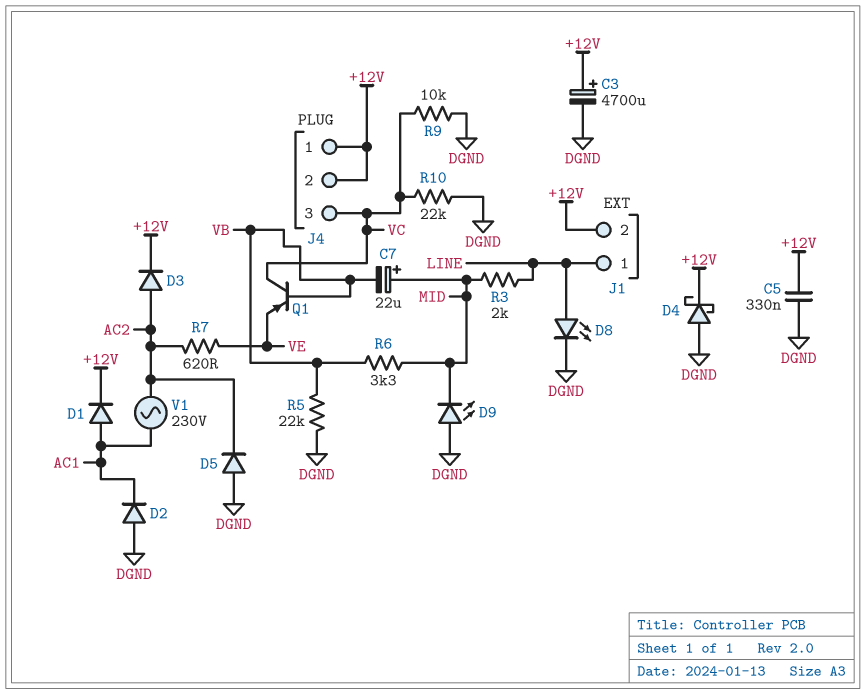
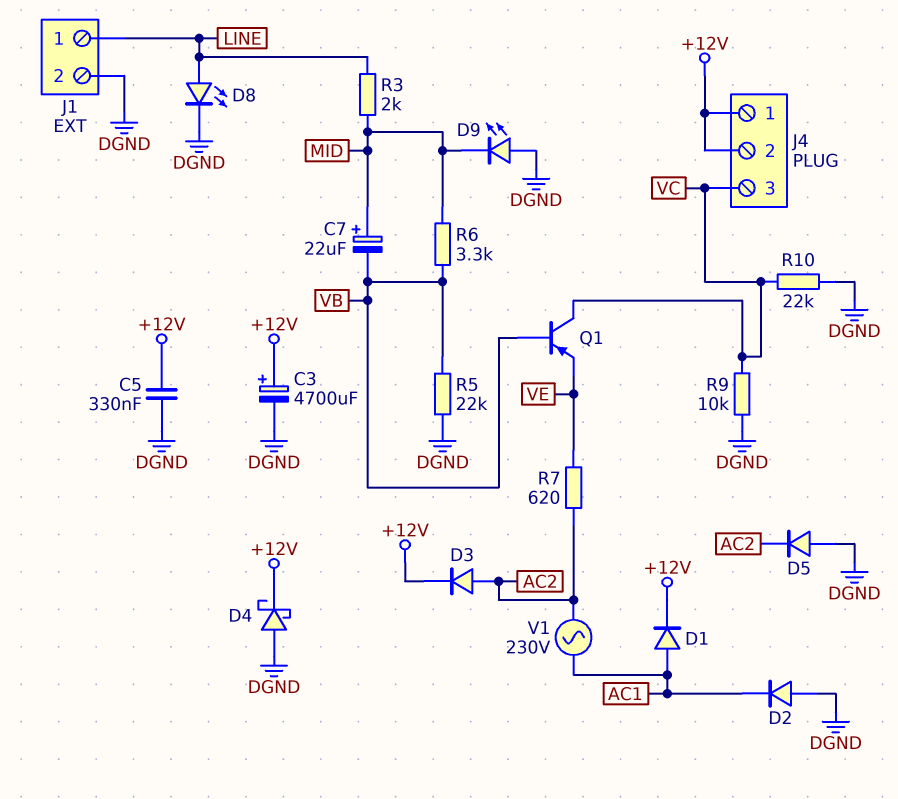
J1 pin 2: +12V -> DGND

